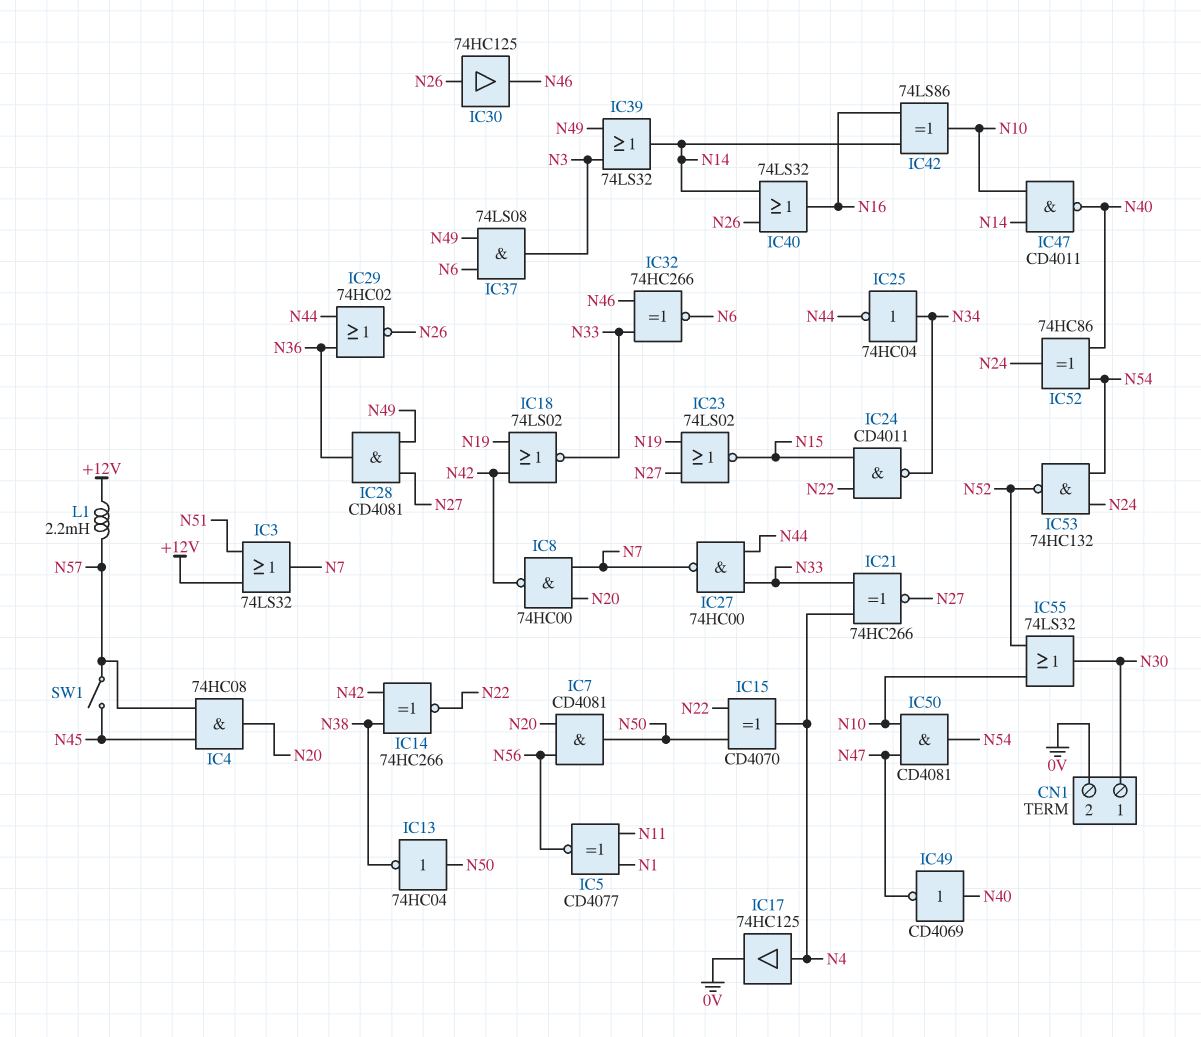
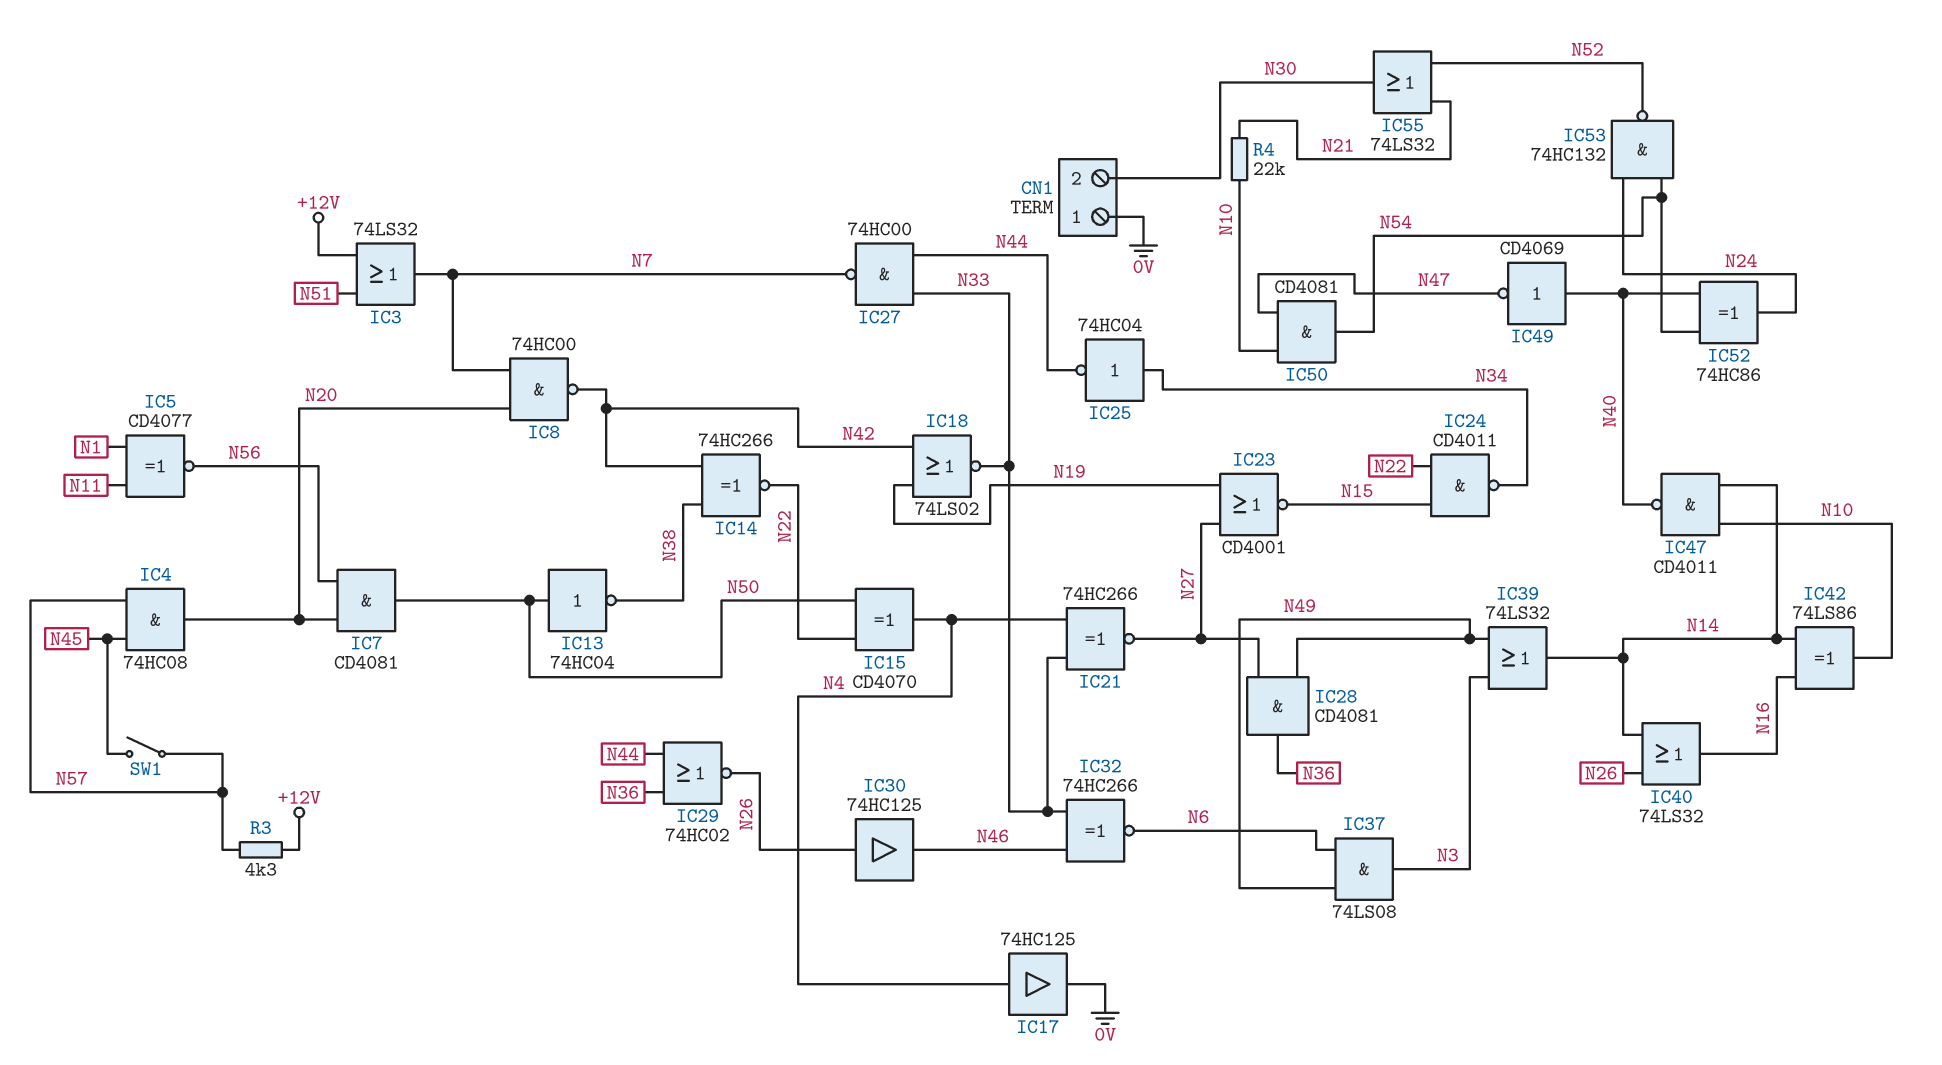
CN1 pin 1: N30 -> 0V
CN1 pin 2: 0V -> N30
IC23: NOR 74LS02 (in N19, in N27, out N15) -> NOR CD4001 (in N19, in N27, out N15)
IC55: OR 74LS32 (in N10, in N52, out N30) -> OR 74LS32 (in N21, in N52, out N30)
L1: 2.2mH (+12V, N57) -> none
R3: none -> 4.3k (+12V, N57)
R4: none -> 22k (N10, N21)

